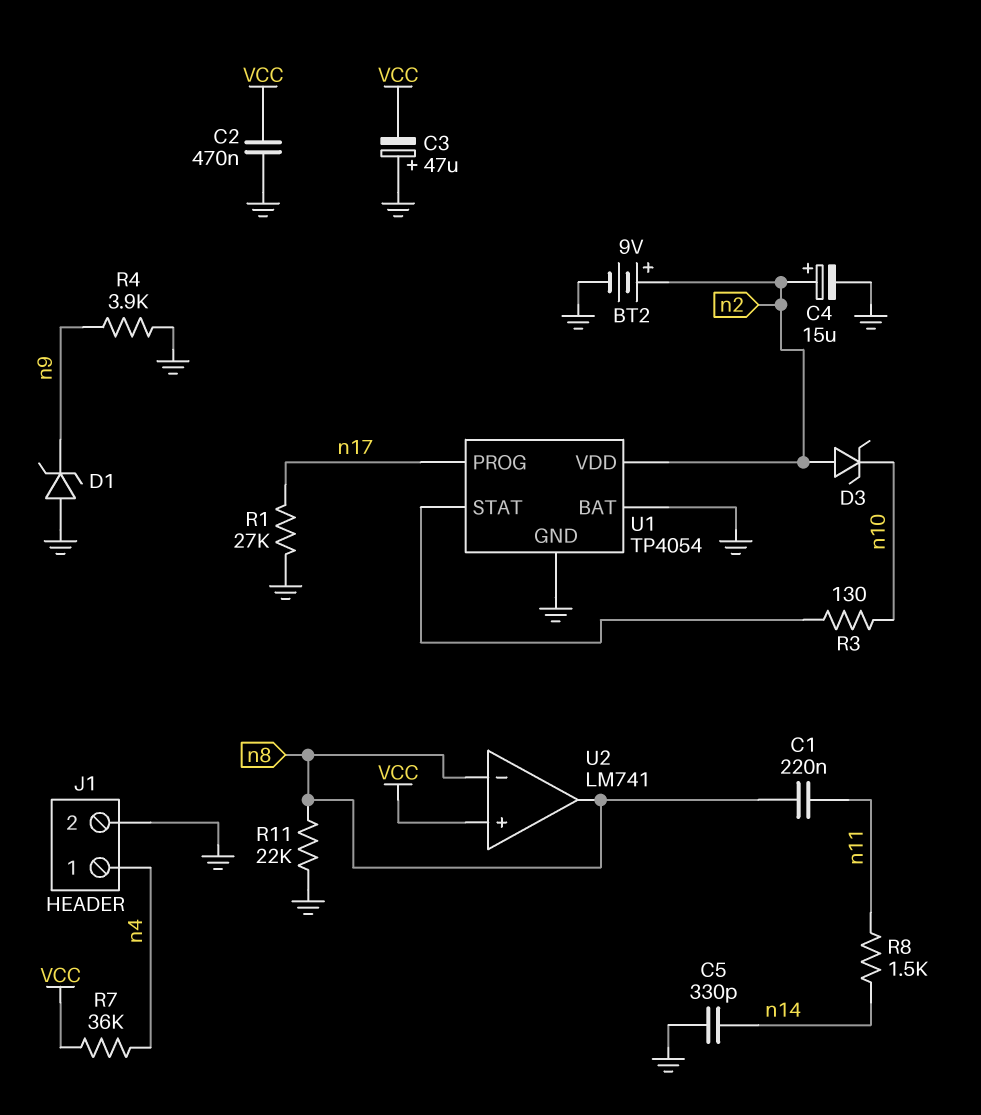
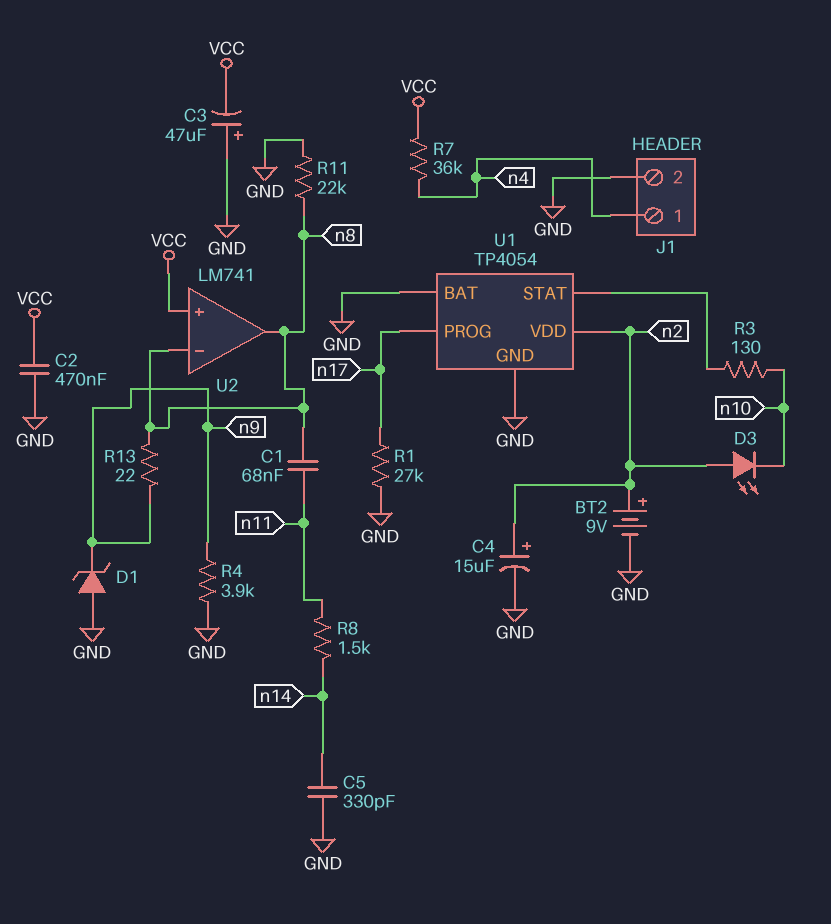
C1: 220nF (n8, n11) -> 68nF (n8, n11)
D3: zener (A n2, K n10) -> LED (A n2, K n10)
R13: none -> 22 (n8, n9)

